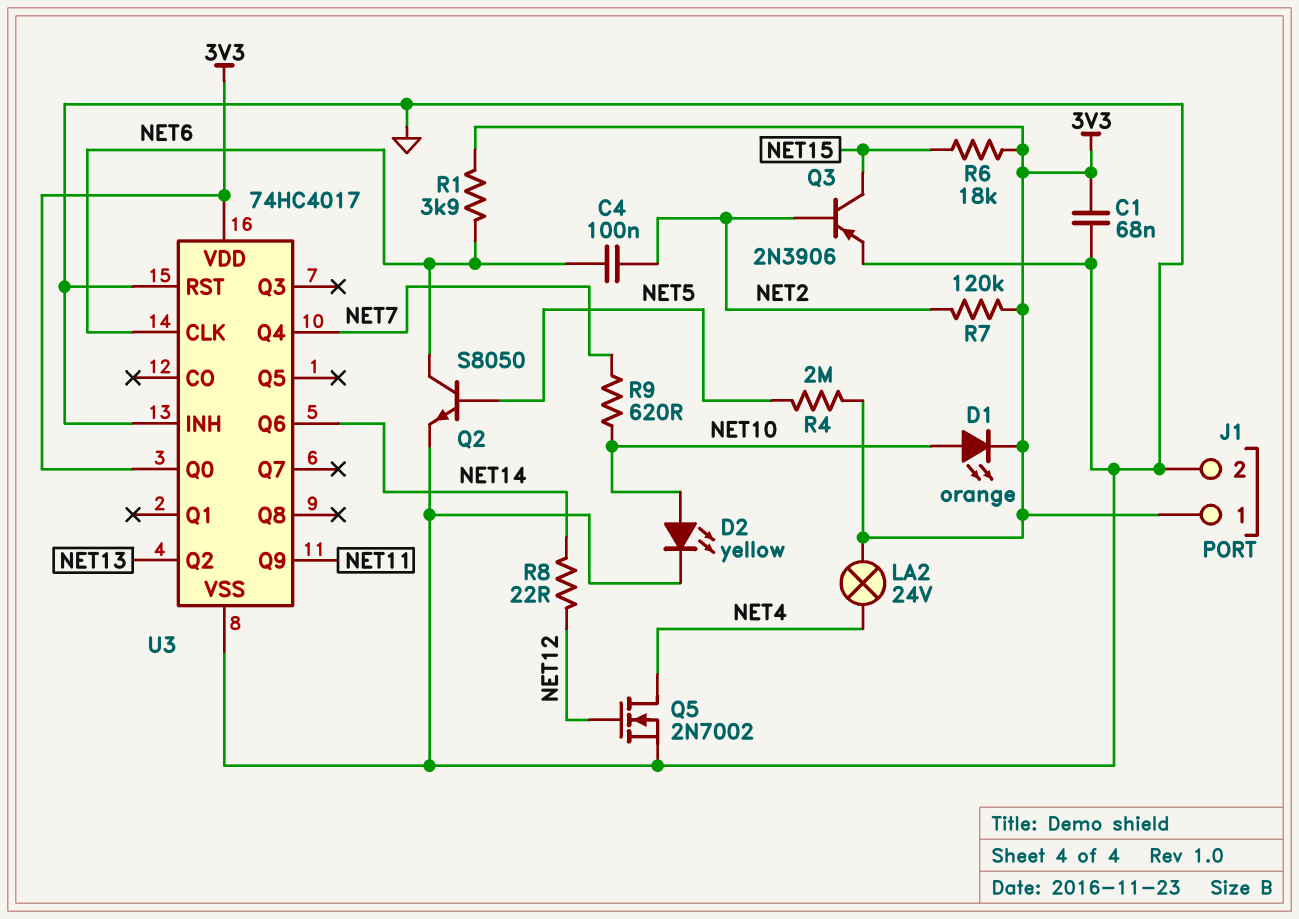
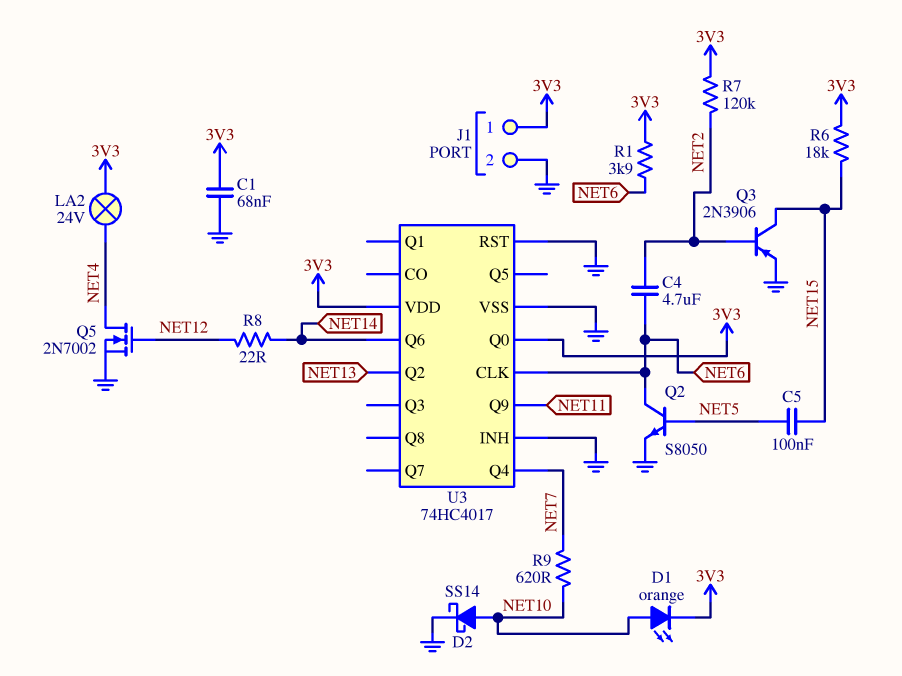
C4: 100nF (NET2, NET6) -> 4.7uF (NET2, NET6)
C5: none -> 100nF (NET5, NET15)
D2: LED yellow (A NET10, K GND) -> schottky SS14 (A NET10, K GND)
R4: 2M (3V3, NET5) -> none

